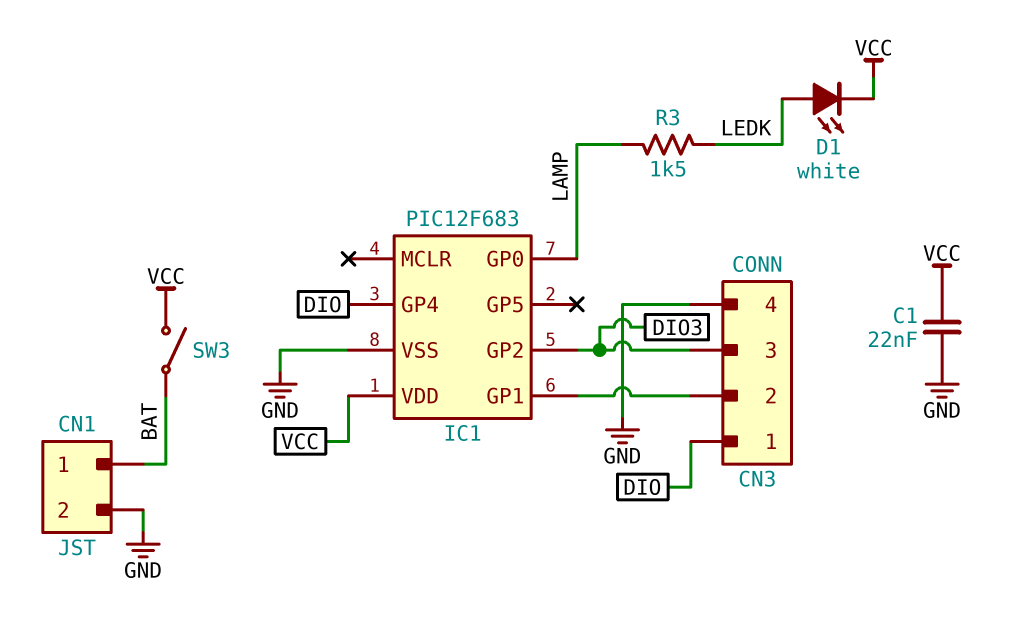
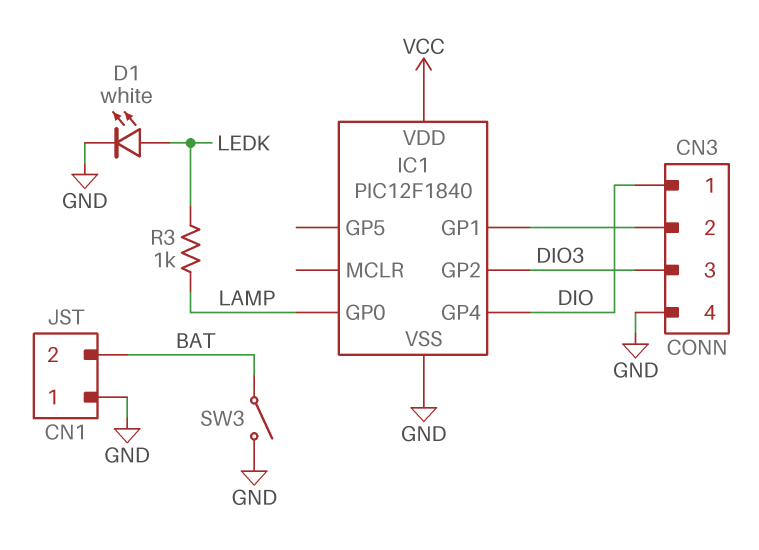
C1: 22nF (GND, VCC) -> none
CN1 pin 1: BAT -> GND
CN1 pin 2: GND -> BAT
D1: LED white (A LEDK, K VCC) -> LED white (A LEDK, K GND)
IC1: PIC12F683 -> PIC12F1840
R3: 1.5k (LAMP, LEDK) -> 1k (LAMP, LEDK)
SW3: switch (BAT, VCC) -> switch (BAT, GND)

